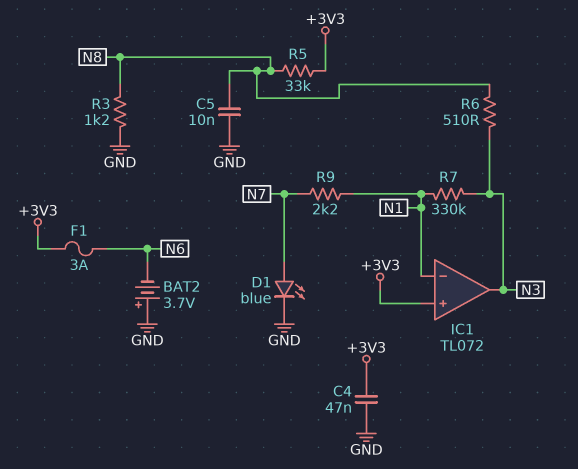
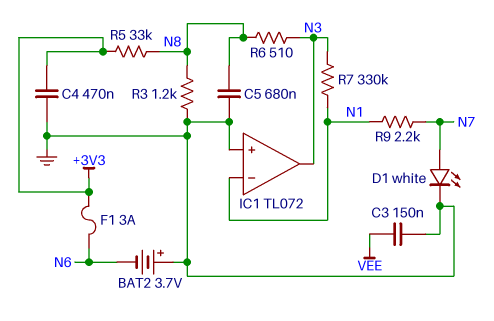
C3: none -> 150nF (GND, VEE)
C4: 47nF (+3V3, GND) -> 470nF (+3V3, GND)
C5: 10nF (GND, N8) -> 680nF (GND, N8)
D1: LED blue (A N7, K GND) -> LED white (A N7, K GND)
IC1 pin in+: +3V3 -> GND

